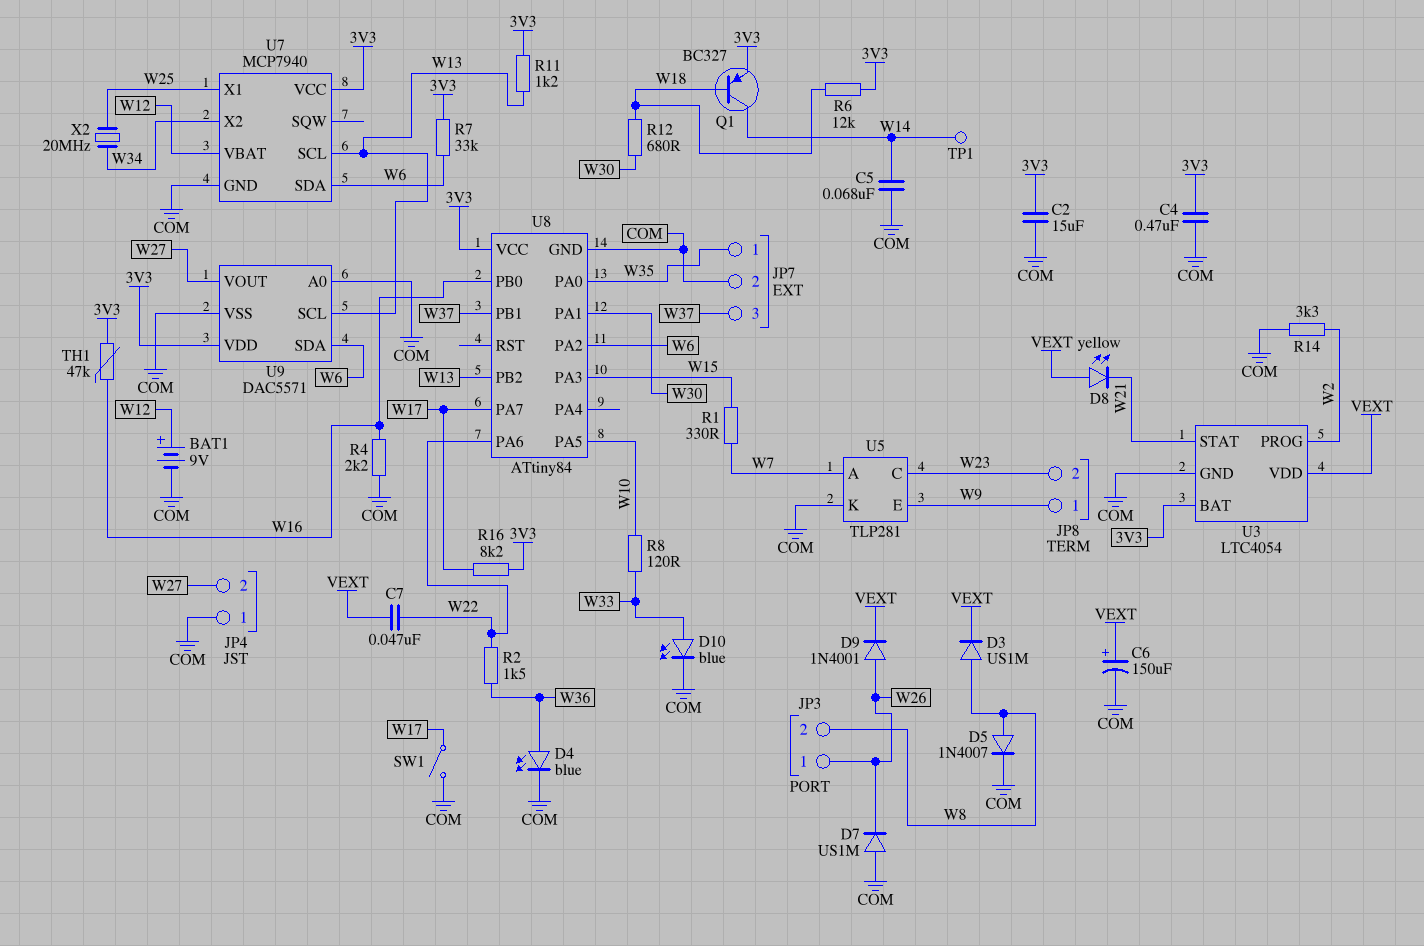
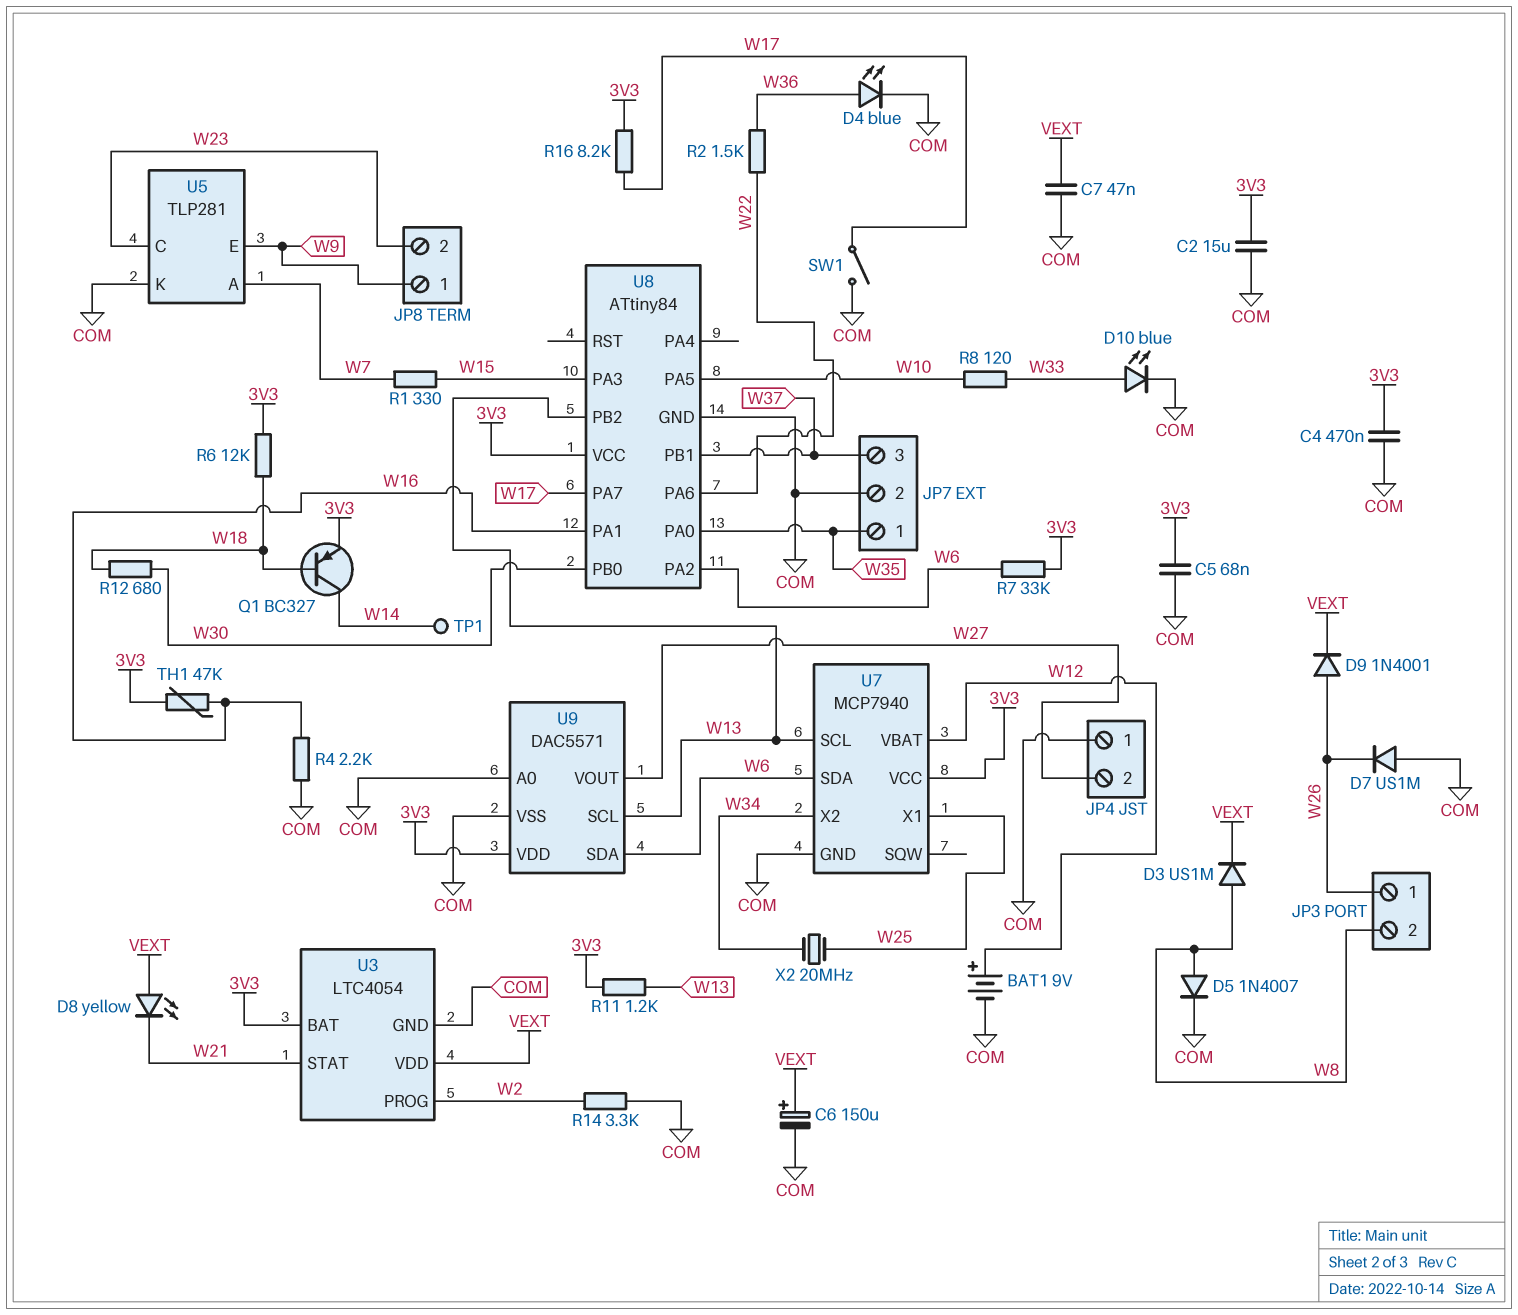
C5: 68nF (COM, W14) -> 68nF (3V3, COM)
C7: 47nF (VEXT, W22) -> 47nF (COM, VEXT)
U8 pin PA1: W30 -> W16
U8 pin PB0: W16 -> W30

